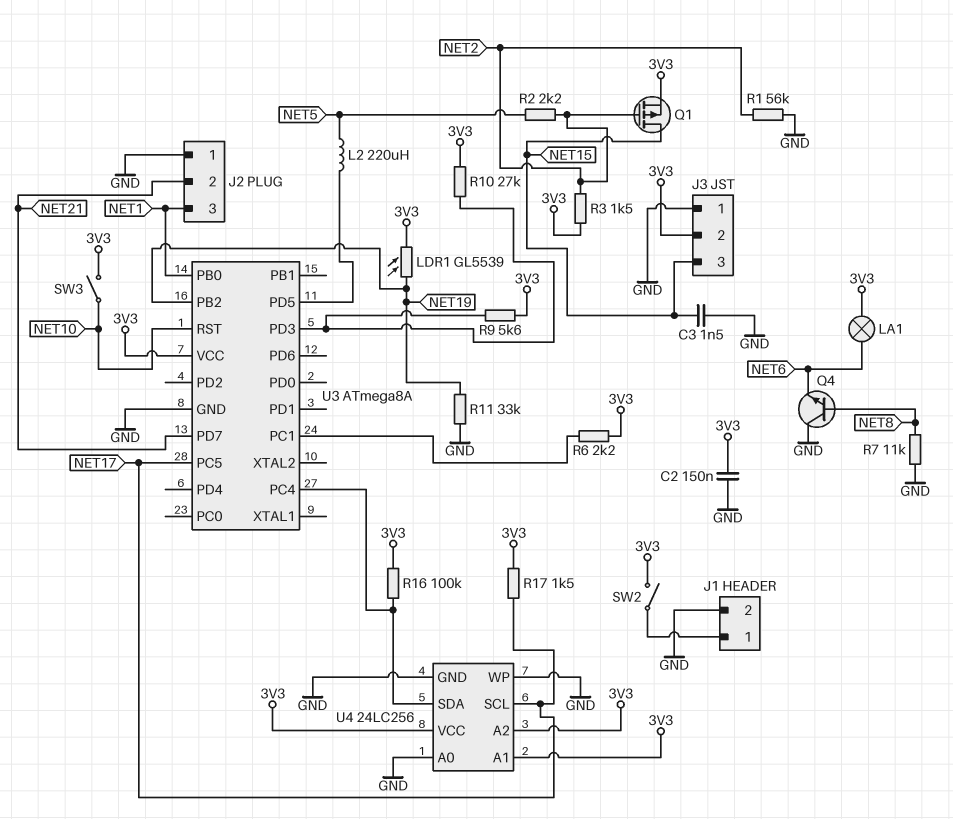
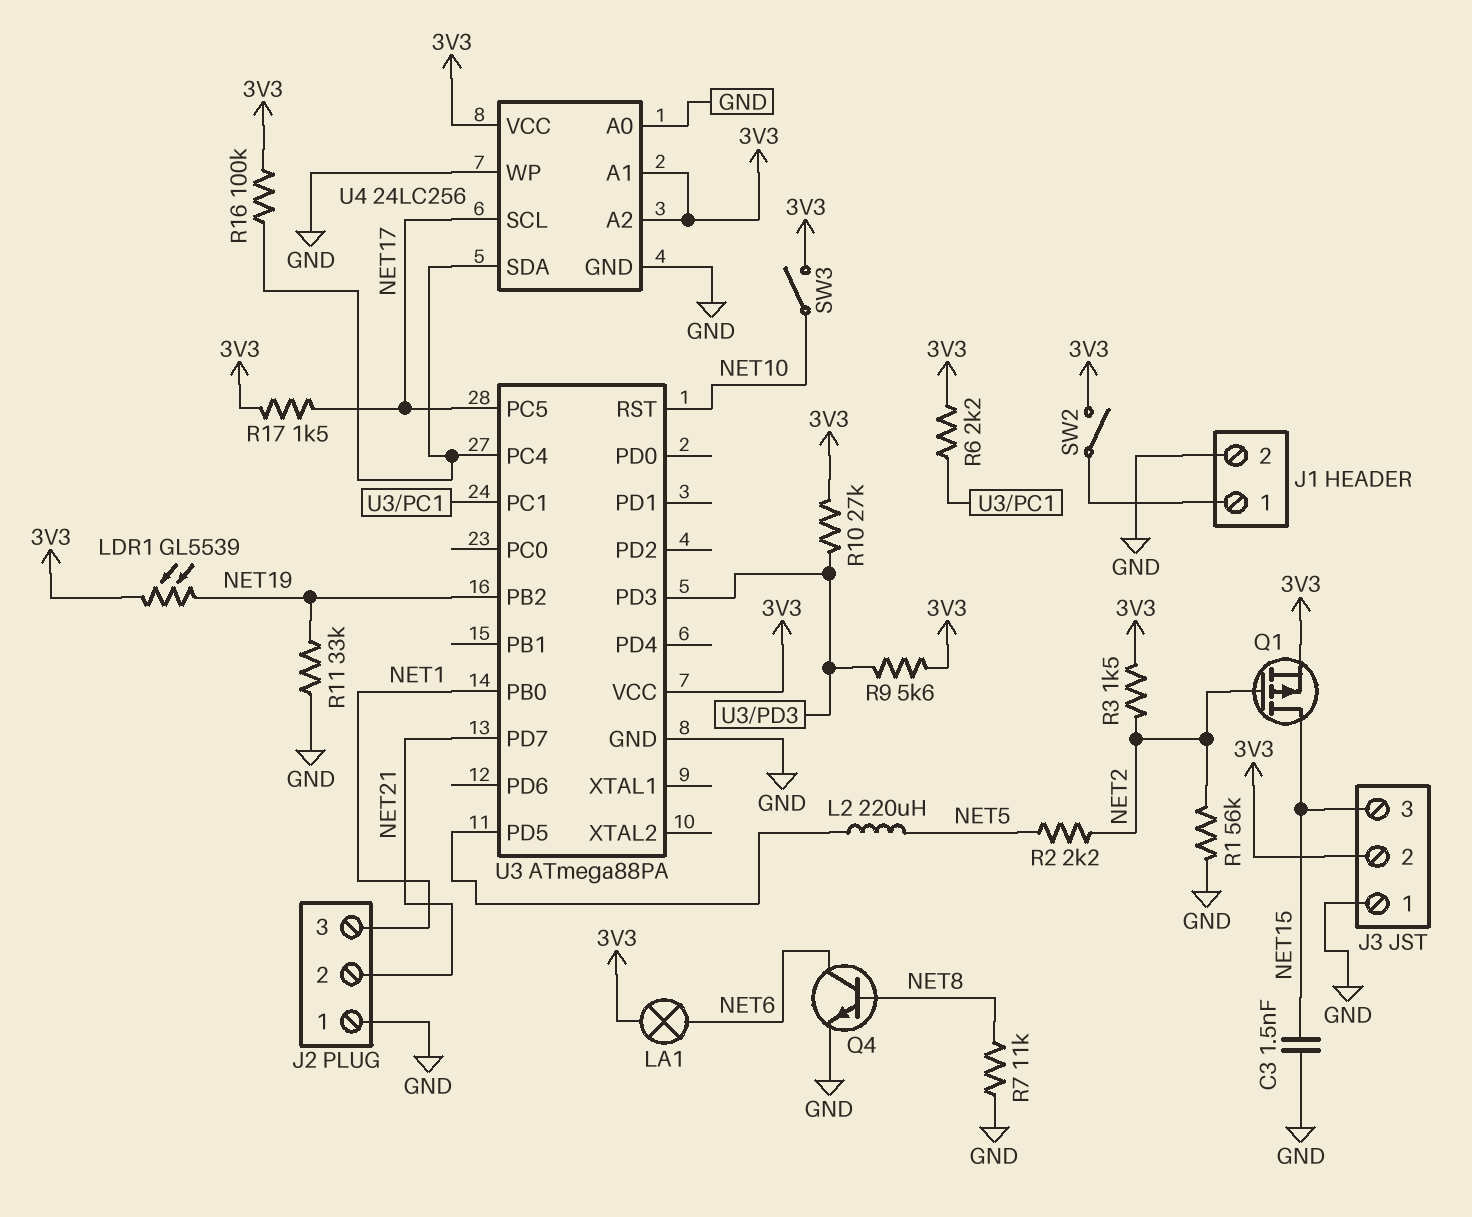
C2: 150nF (3V3, GND) -> none
Q4: NPN (B NET8, C GND, E NET6) -> NPN (B NET8, C NET6, E GND)
U3: ATmega8A -> ATmega88PA

